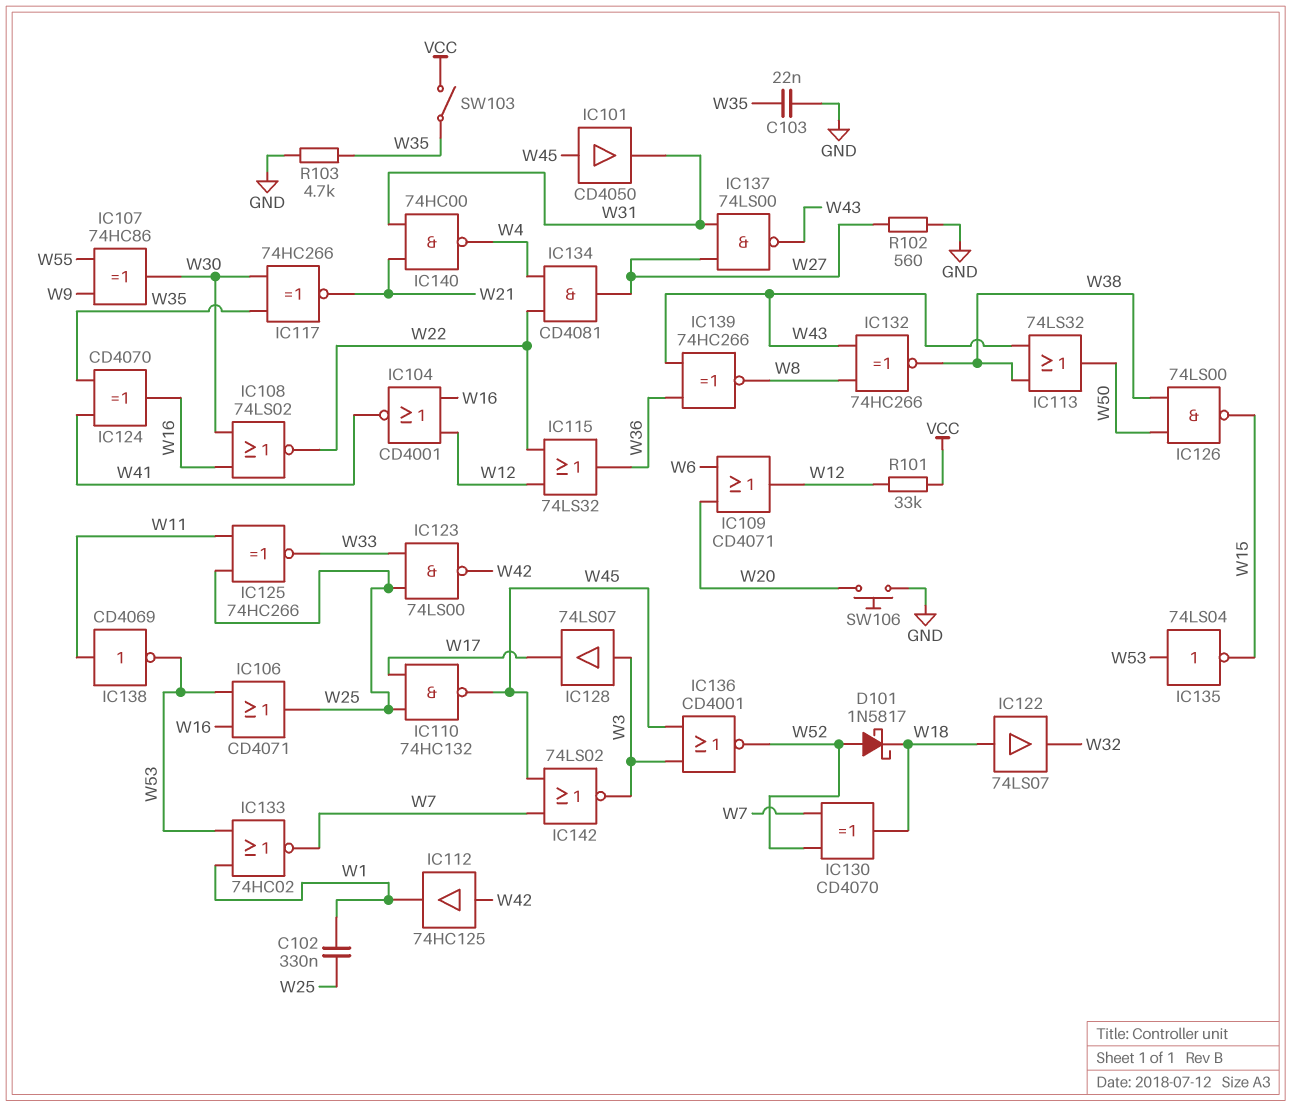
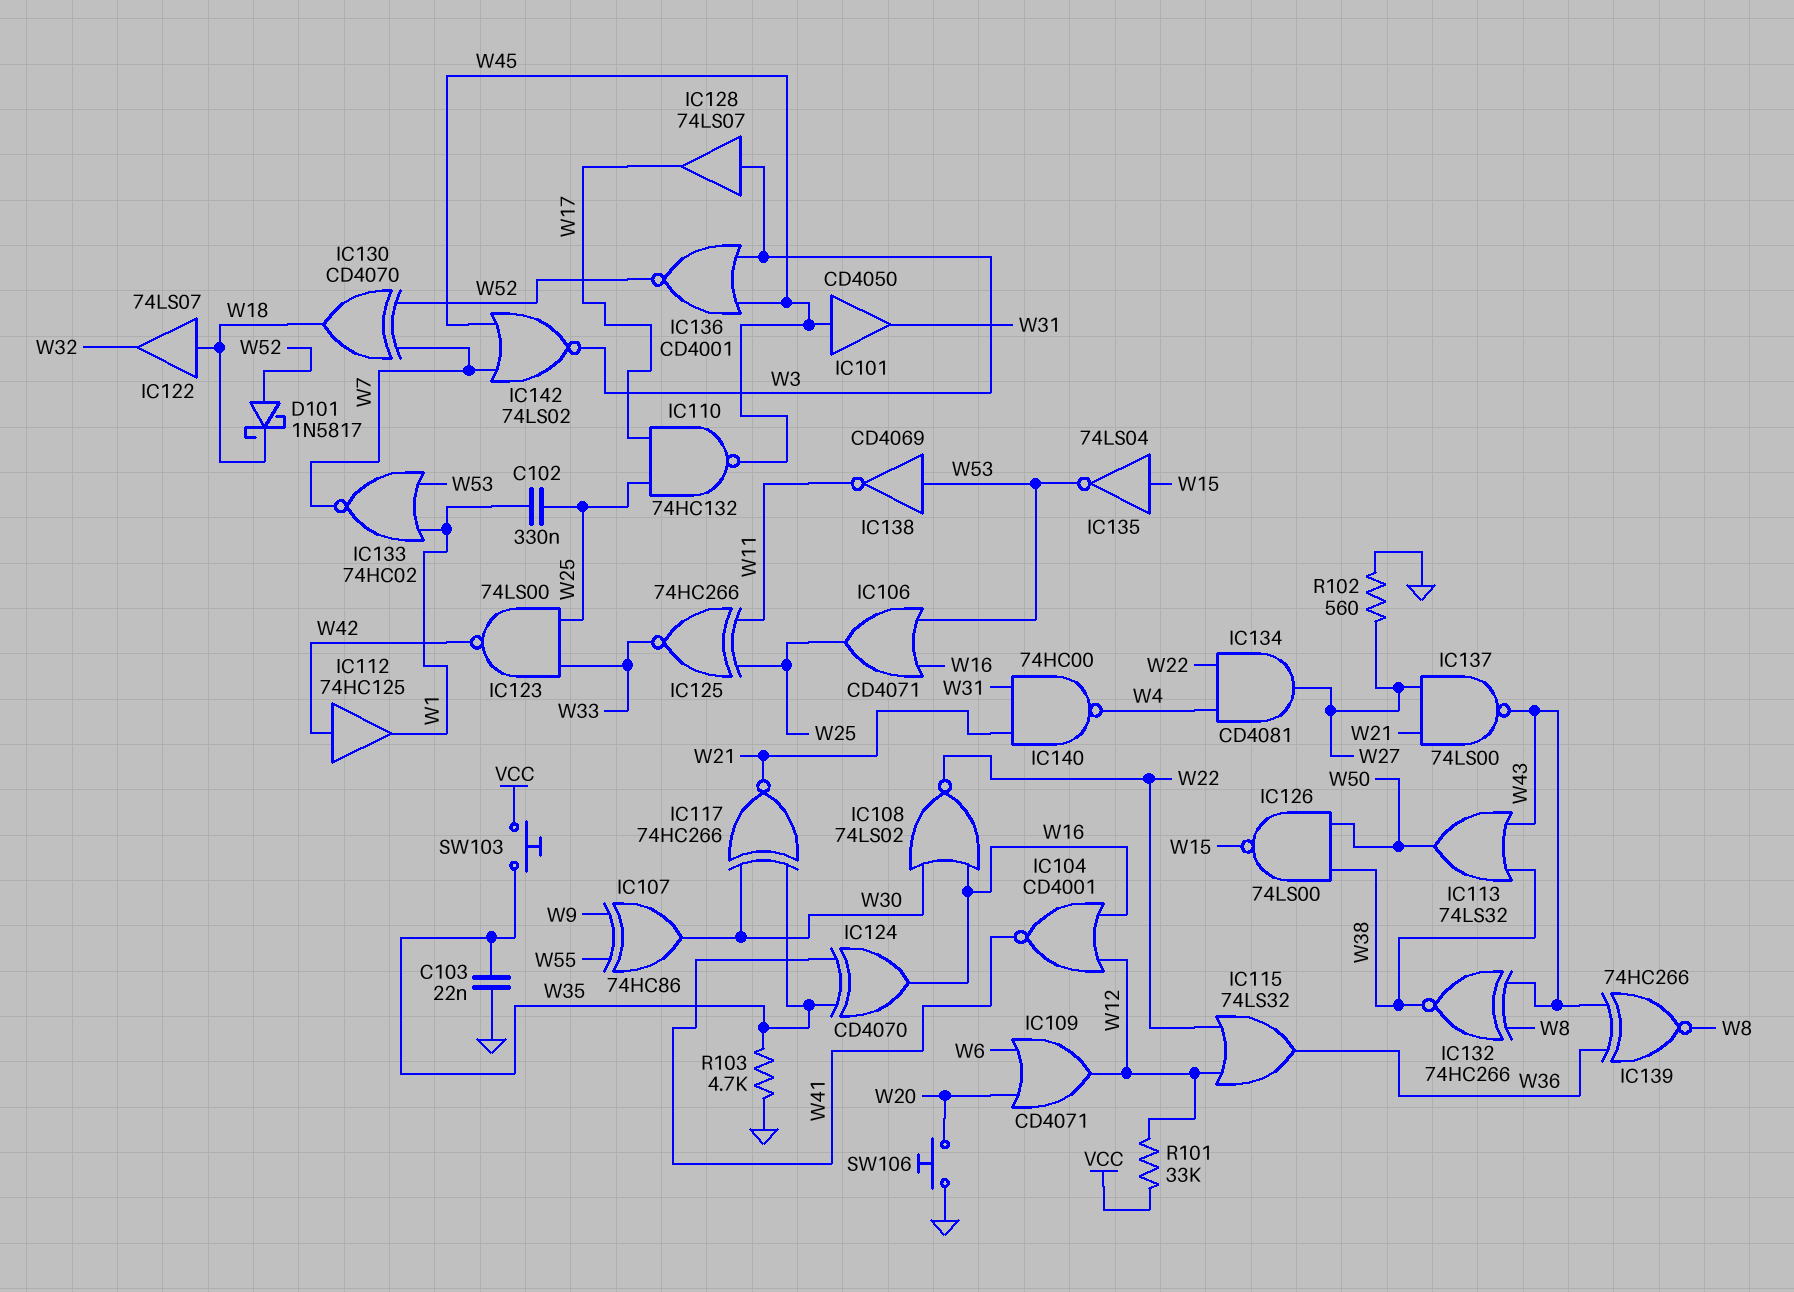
IC135: NOT 74LS04 (in W53, out W15) -> NOT 74LS04 (in W15, out W53)
IC137: NAND 74LS00 (in W27, in W31, out W43) -> NAND 74LS00 (in W21, in W27, out W43)
IC138: NOT CD4069 (in W11, out W53) -> NOT CD4069 (in W53, out W11)
SW103: switch (VCC, W35) -> button (VCC, W35)

